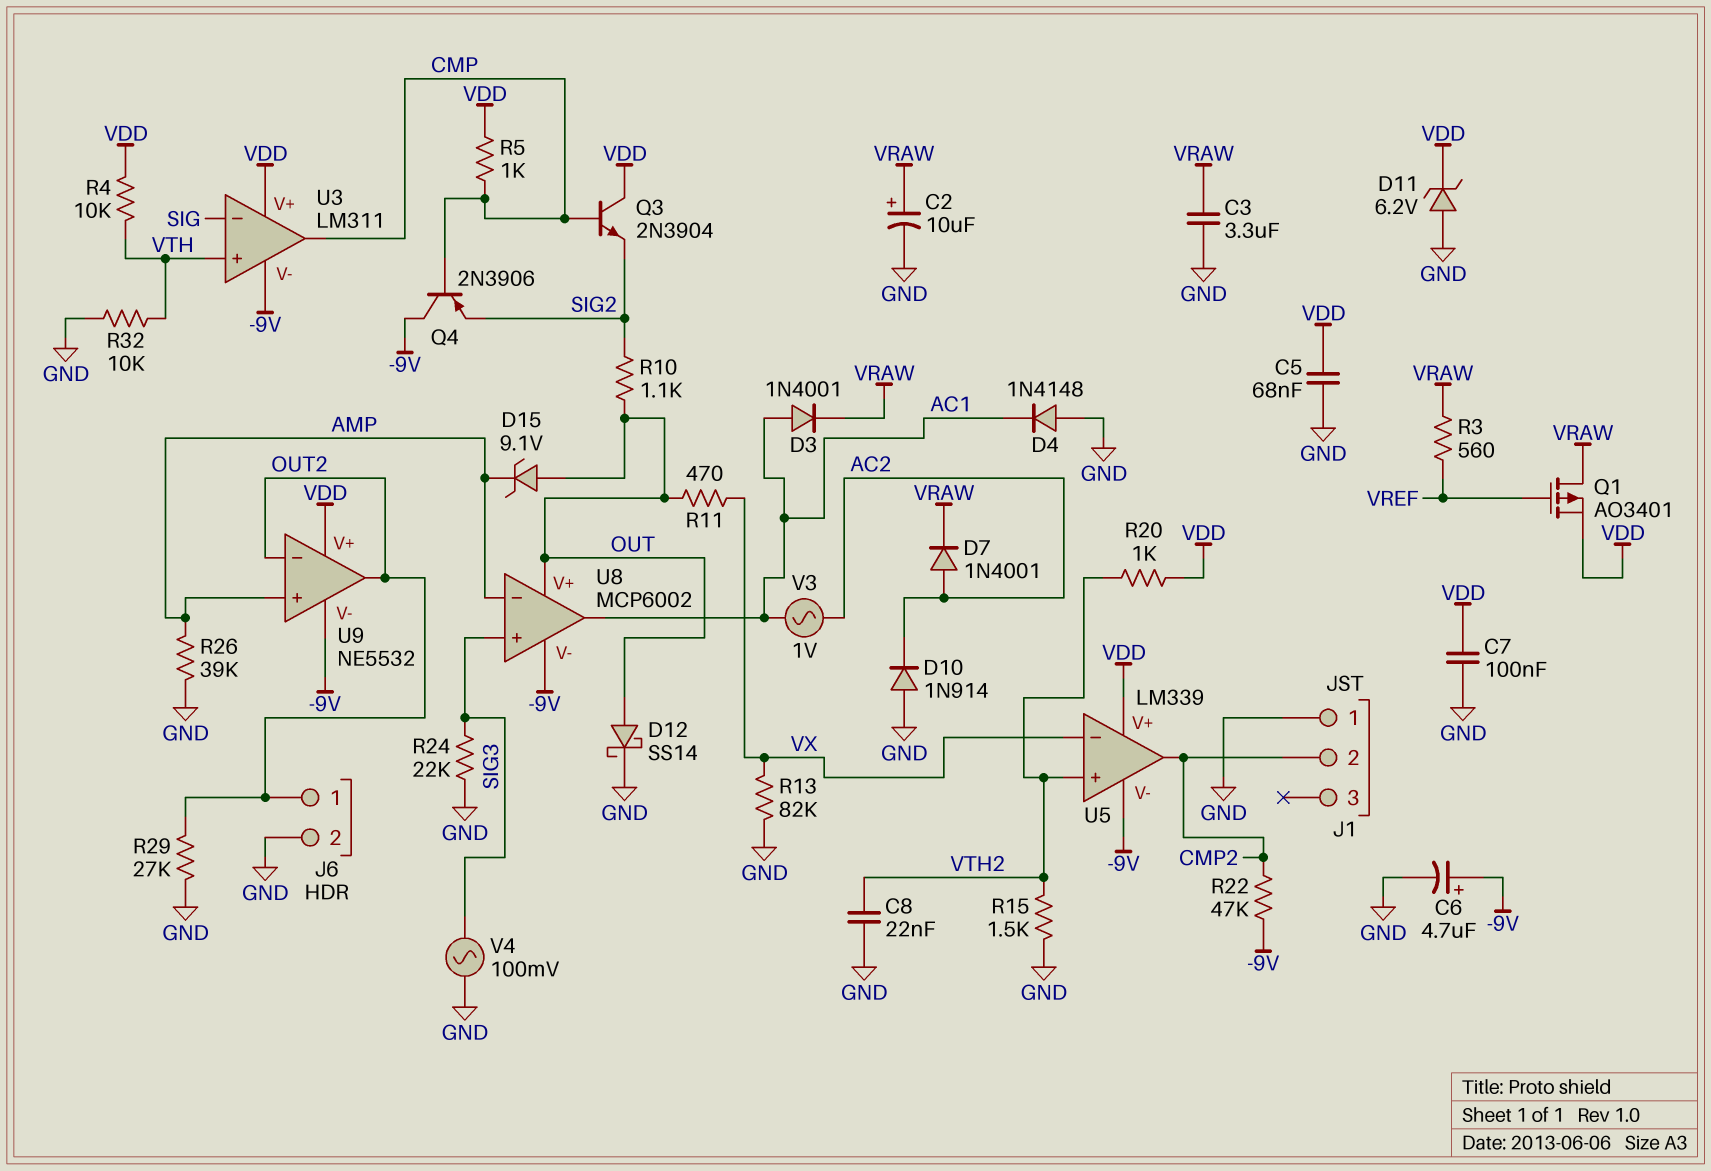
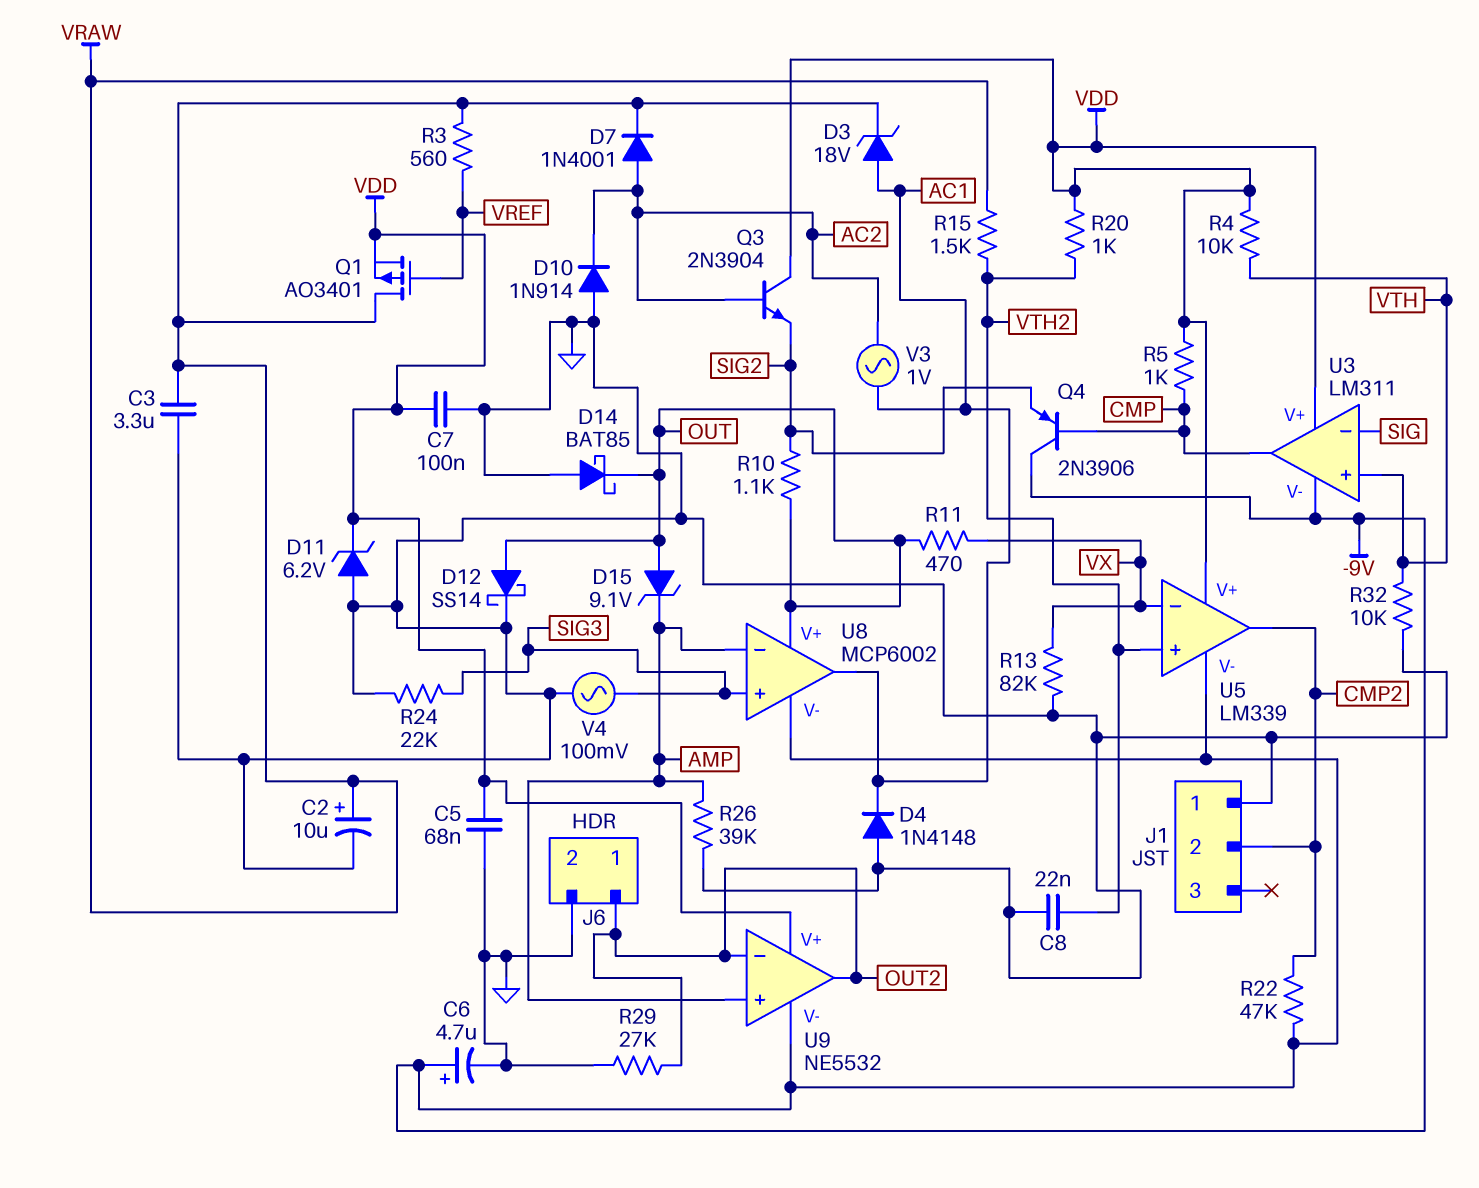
D3: diode 1N4001 (A AC1, K VRAW) -> zener 18V (A AC1, K VRAW)
D14: none -> schottky BAT85 (A GND, K OUT)
Q3: NPN 2N3904 (B CMP, C VDD, E SIG2) -> NPN 2N3904 (B AC2, C VDD, E SIG2)
R15: 1.5k (GND, VTH2) -> 1.5k (VRAW, VTH2)

